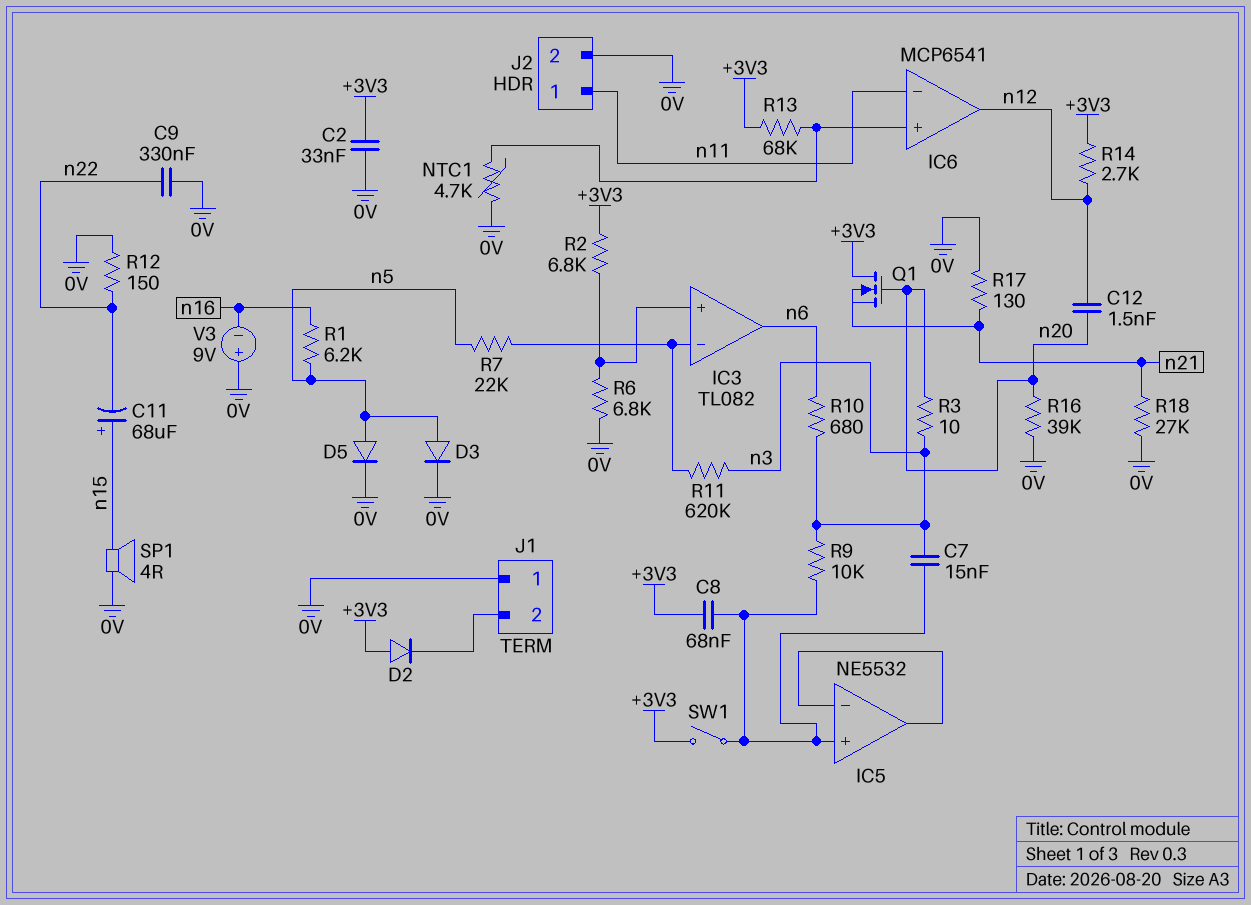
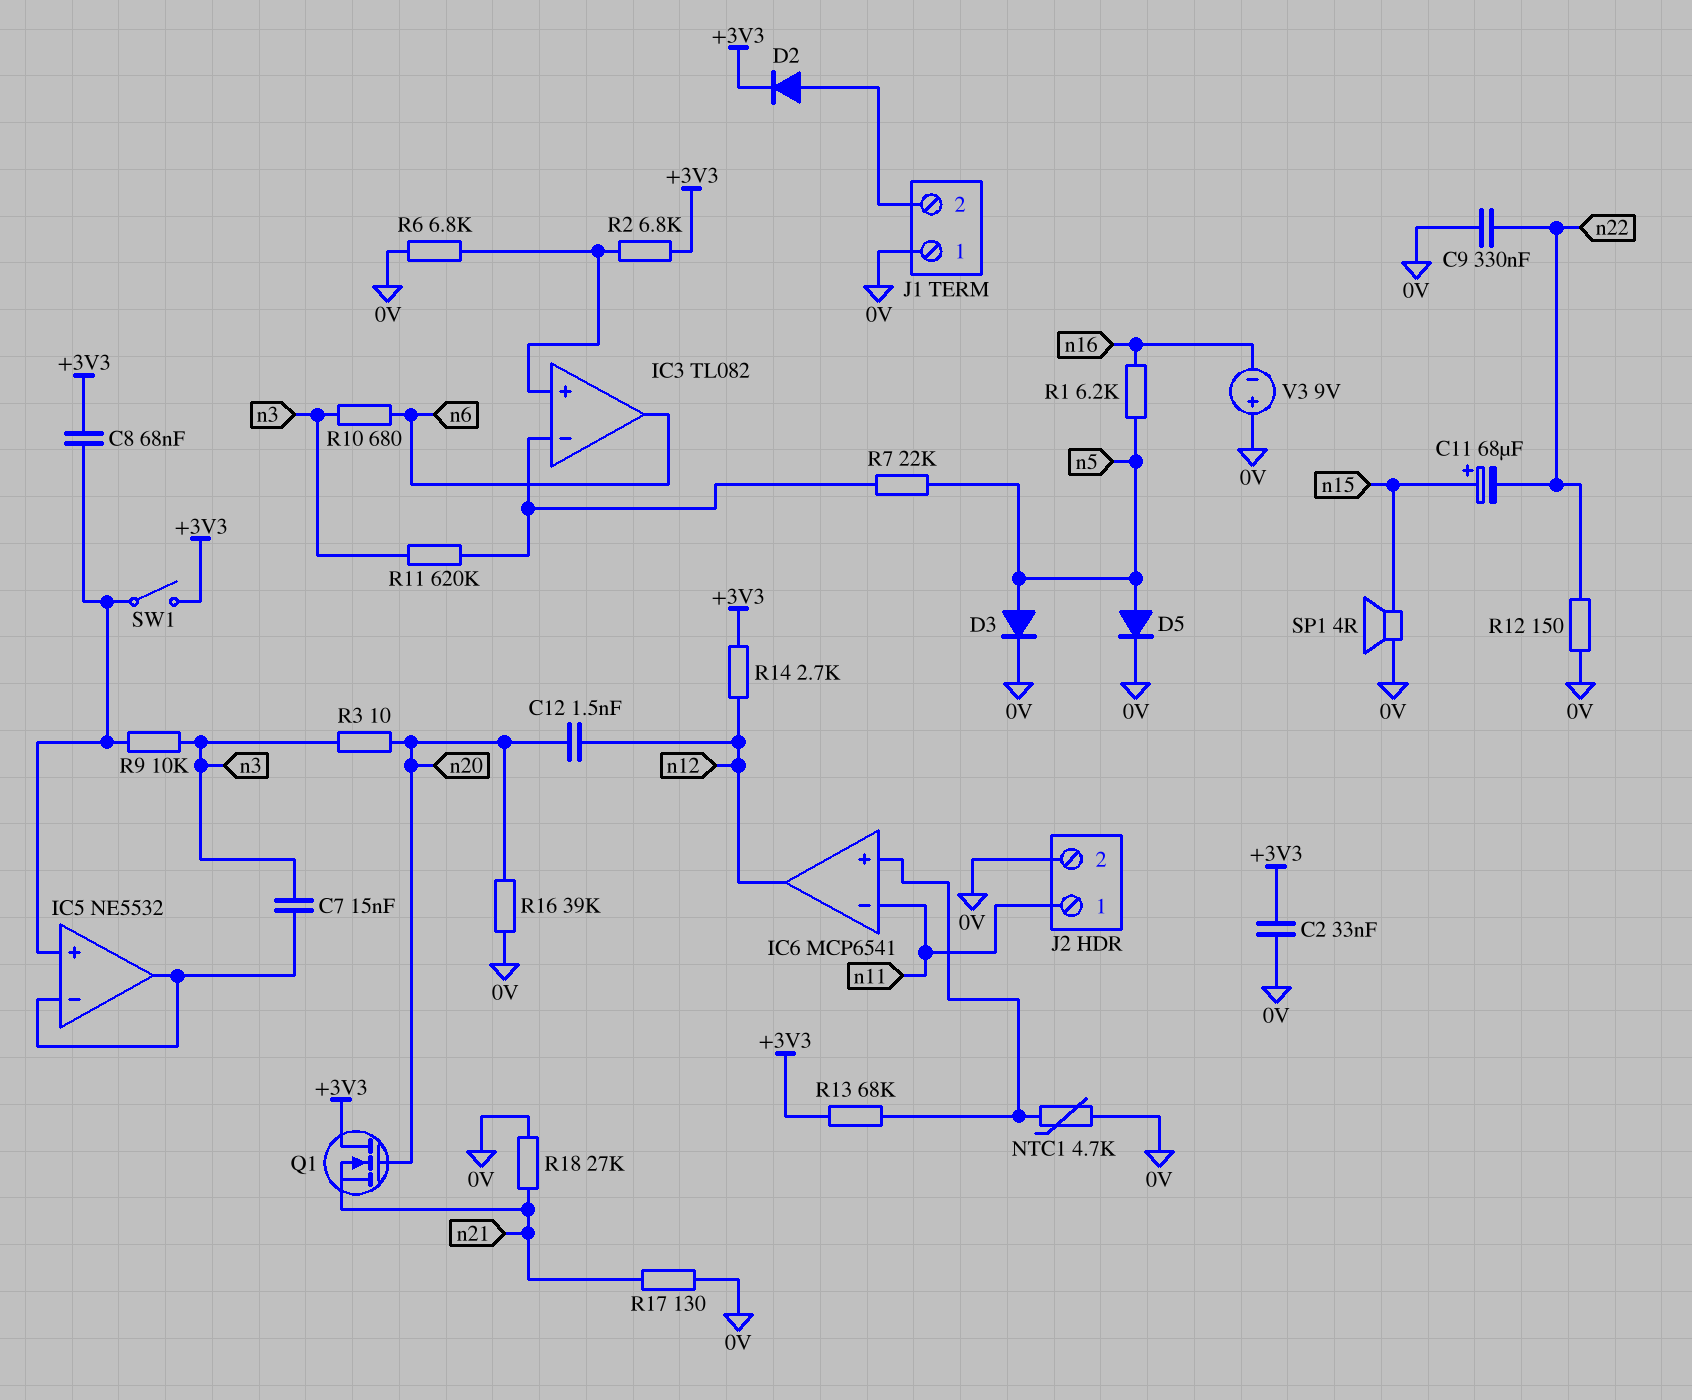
C7: 15nF (IC5/in+, n3) -> 15nF (IC5/in-, n3)
D2: diode (A +3V3, K J1/2) -> diode (A J1/2, K +3V3)

